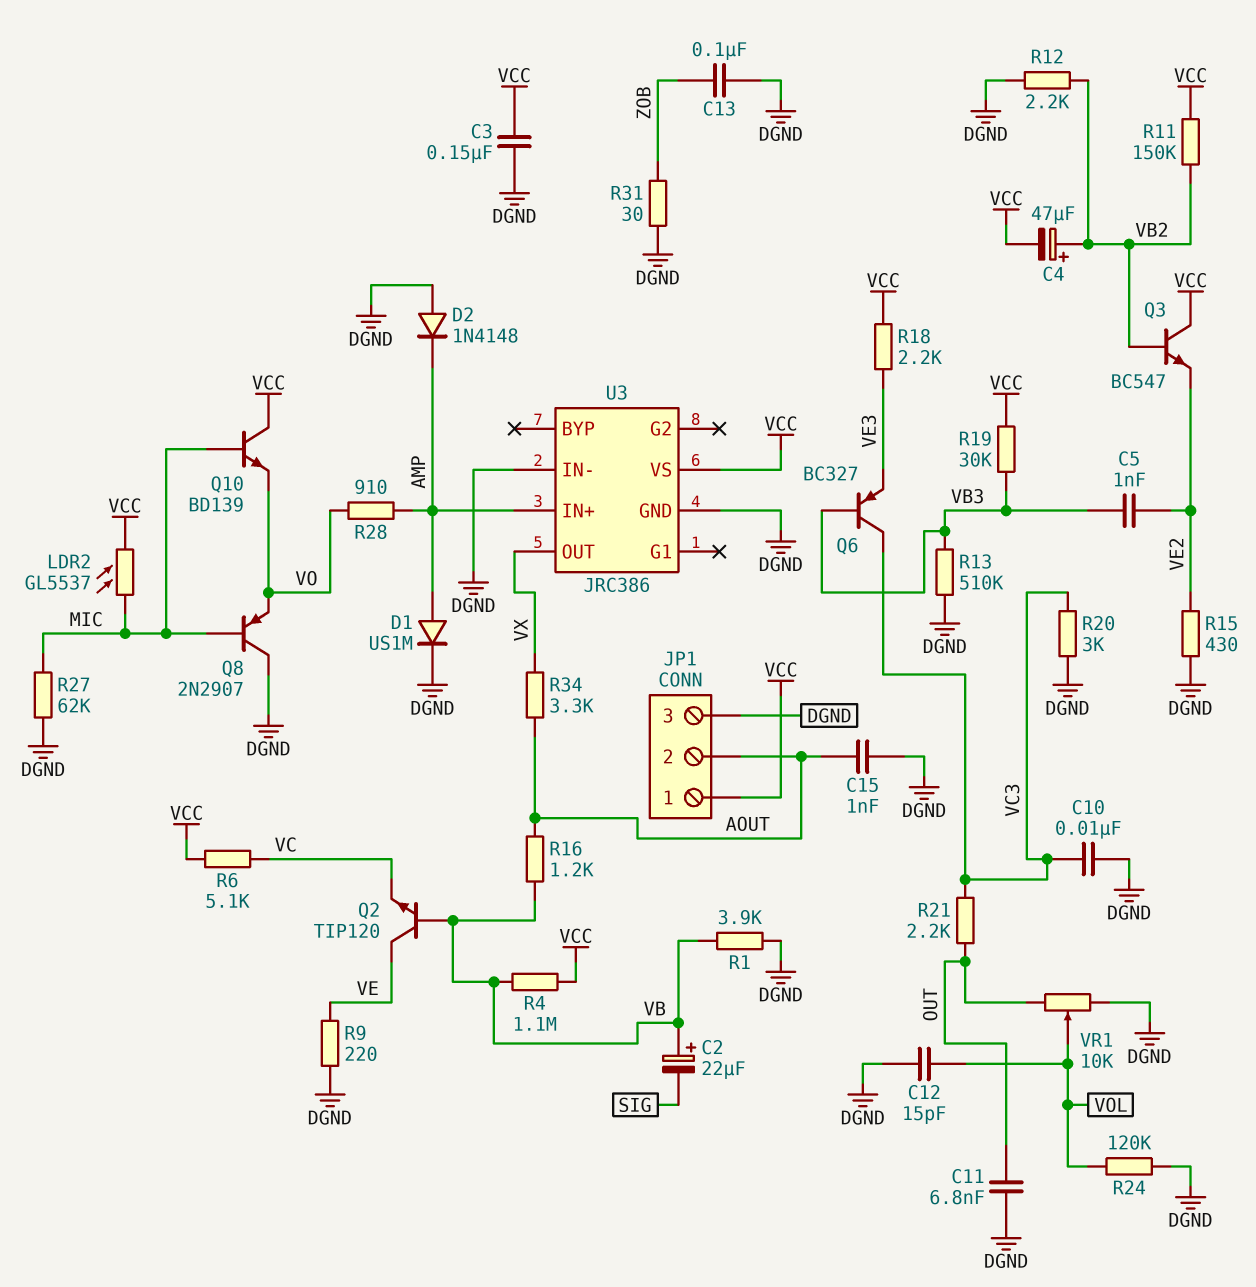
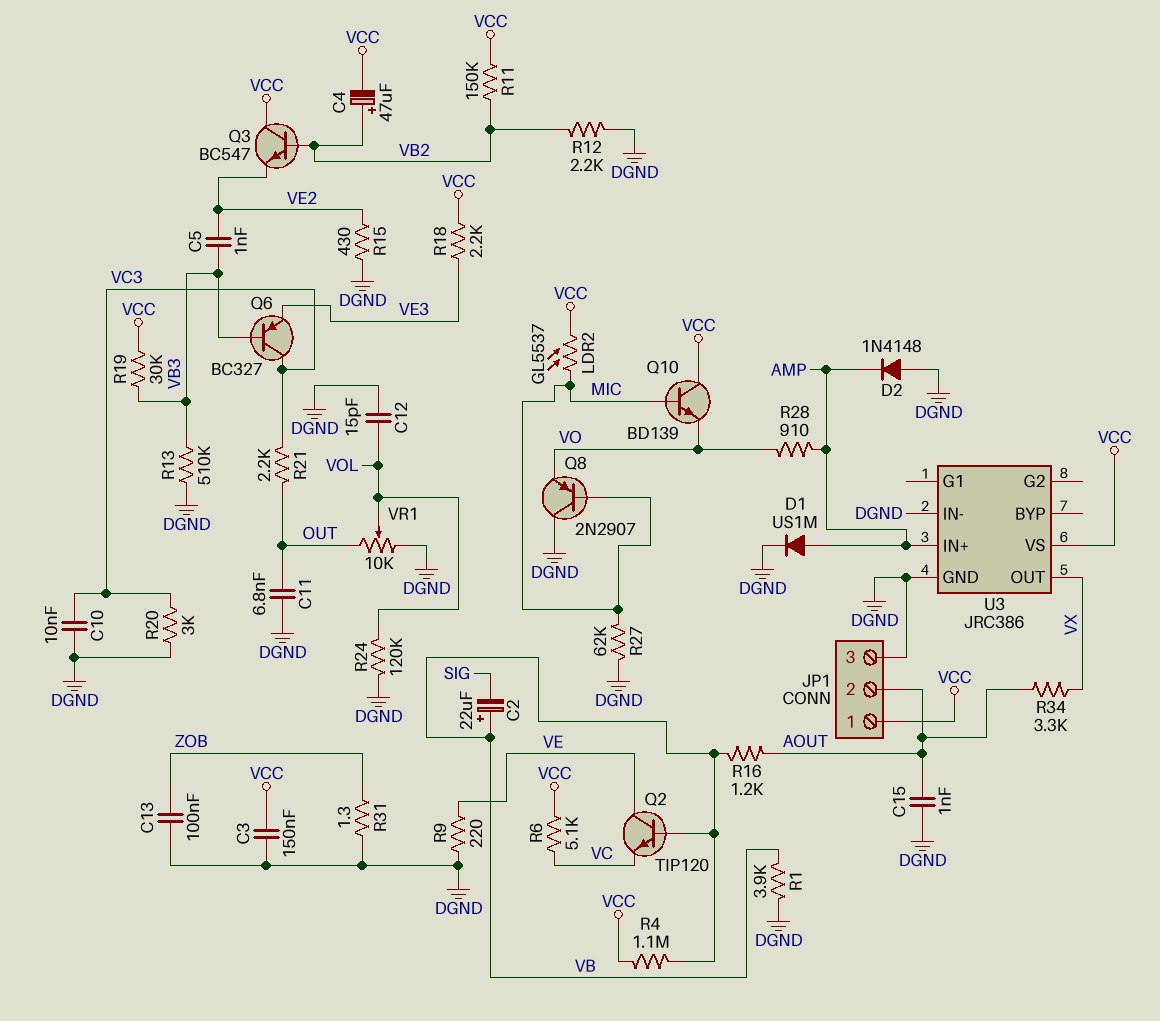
R31: 30 (DGND, ZOB) -> 1.3 (DGND, ZOB)

